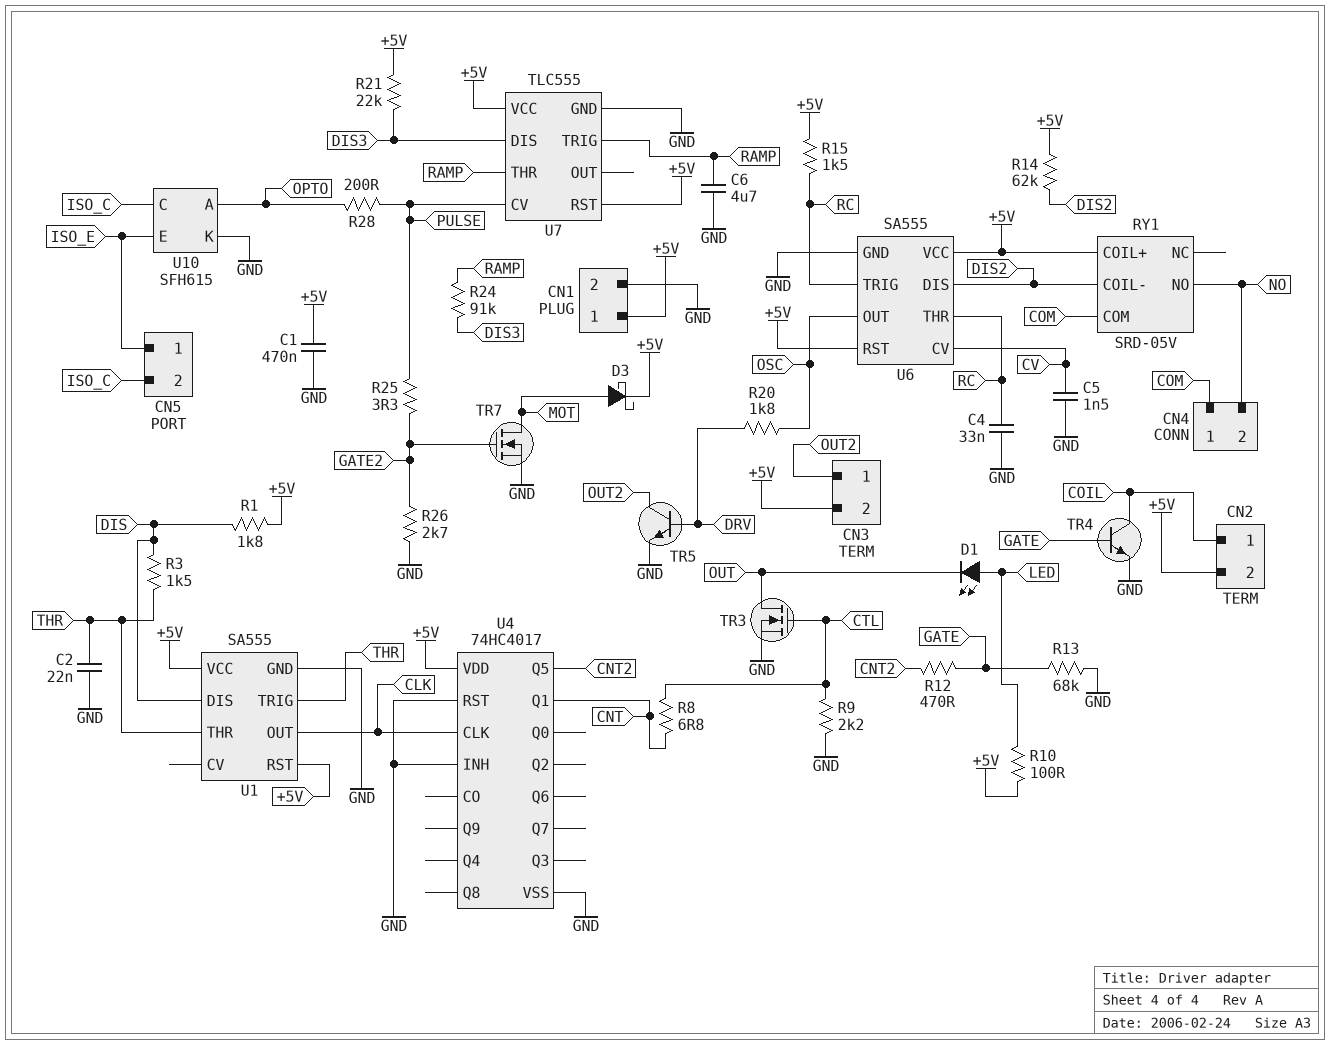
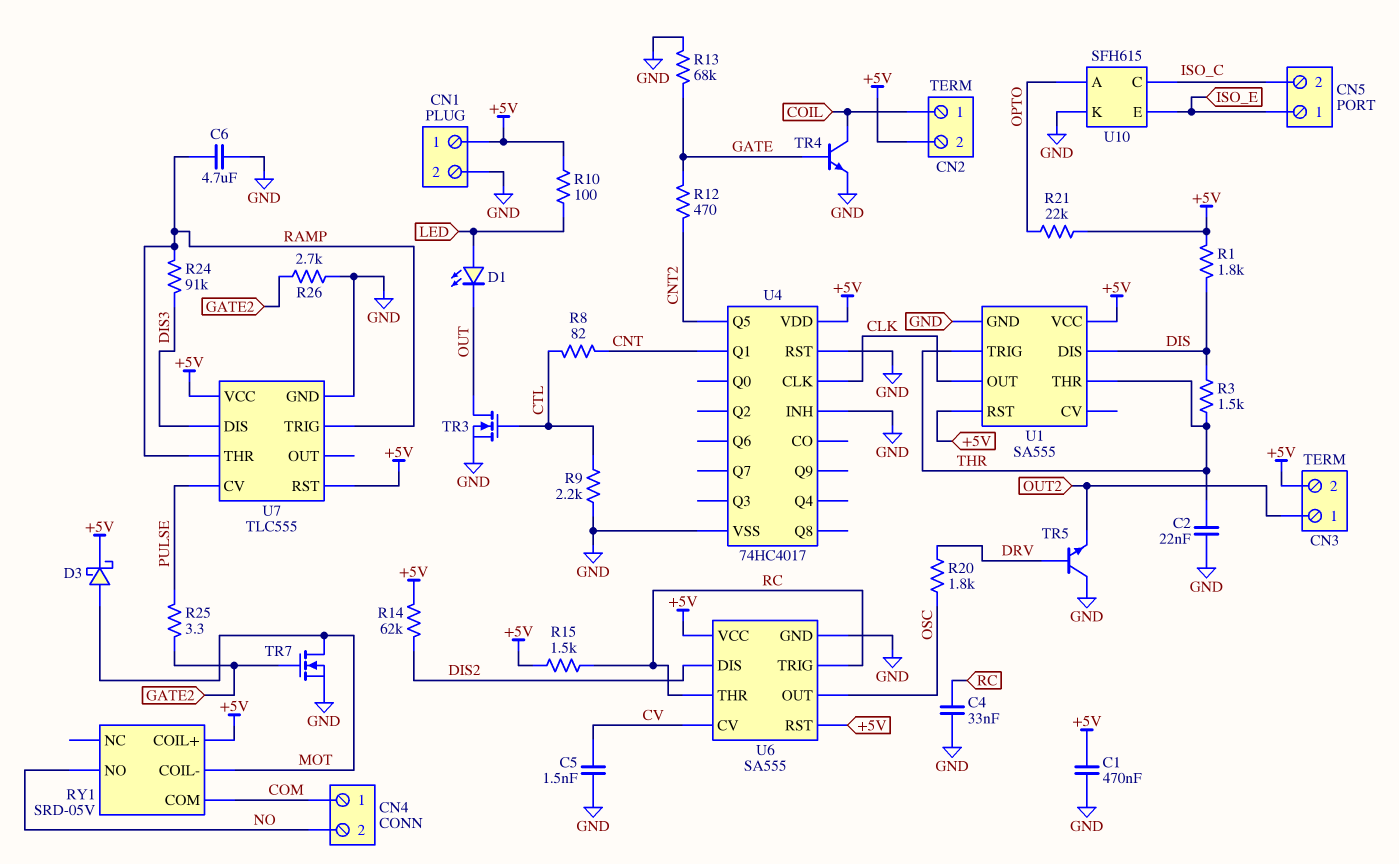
R8: 6.8 (CNT, CTL) -> 82 (CNT, CTL)
R21: 22k (+5V, DIS3) -> 22k (+5V, OPTO)
R28: 200 (OPTO, PULSE) -> none
RY1 pin COIL-: DIS2 -> MOT
TR5: NPN (B DRV, C OUT2, E GND) -> NPN (B DRV, C GND, E OUT2)

